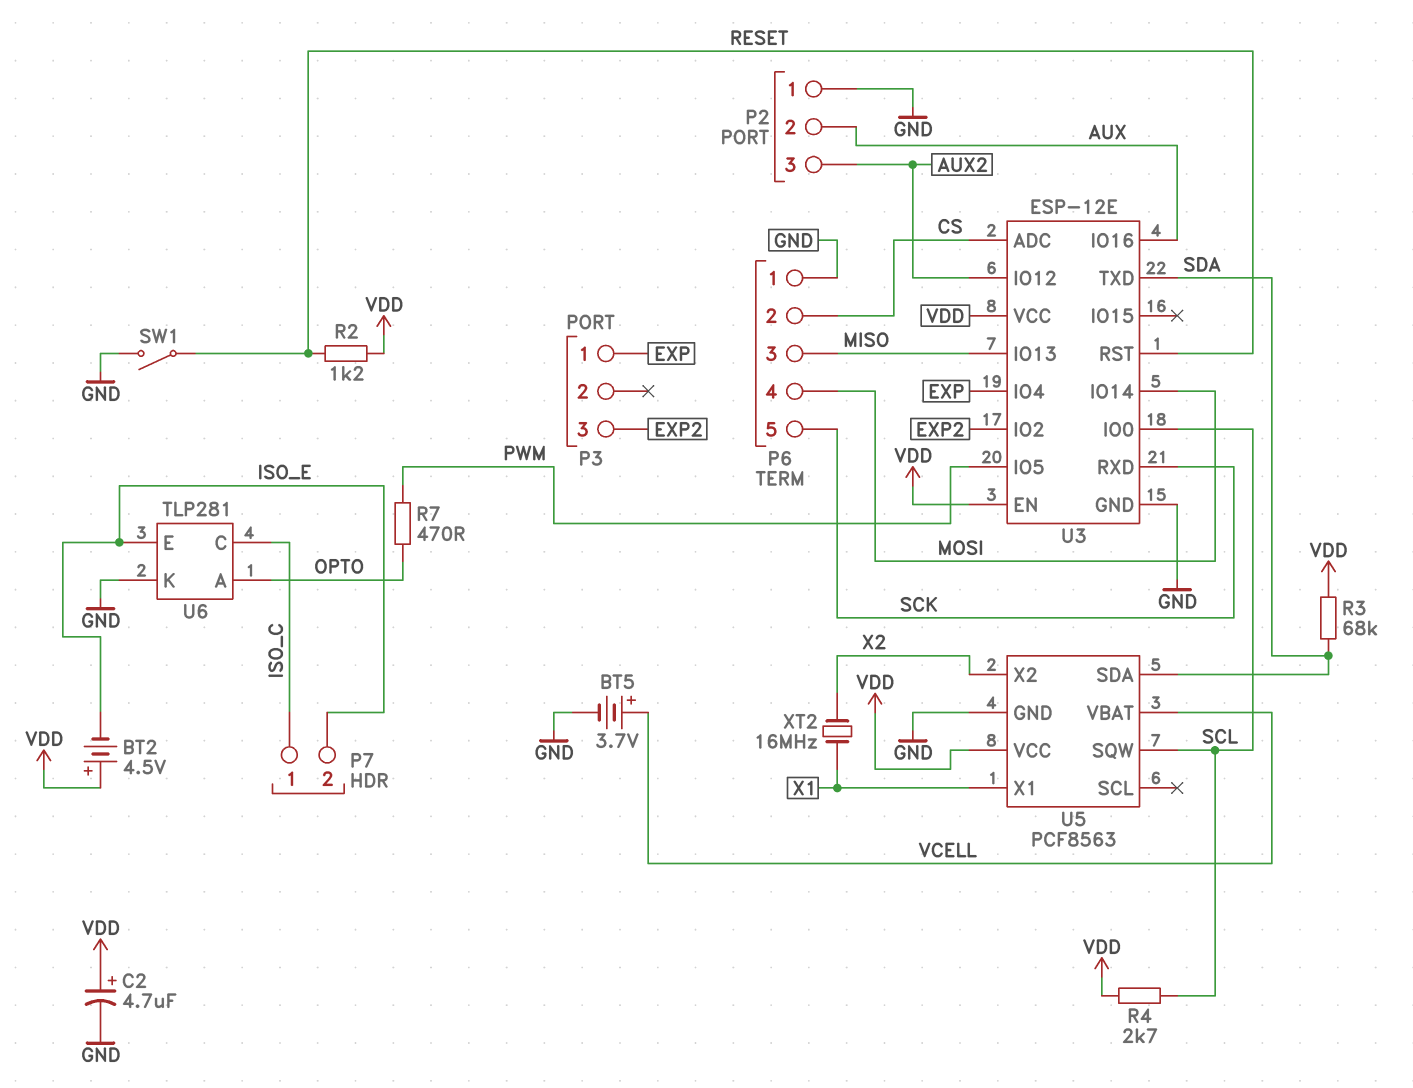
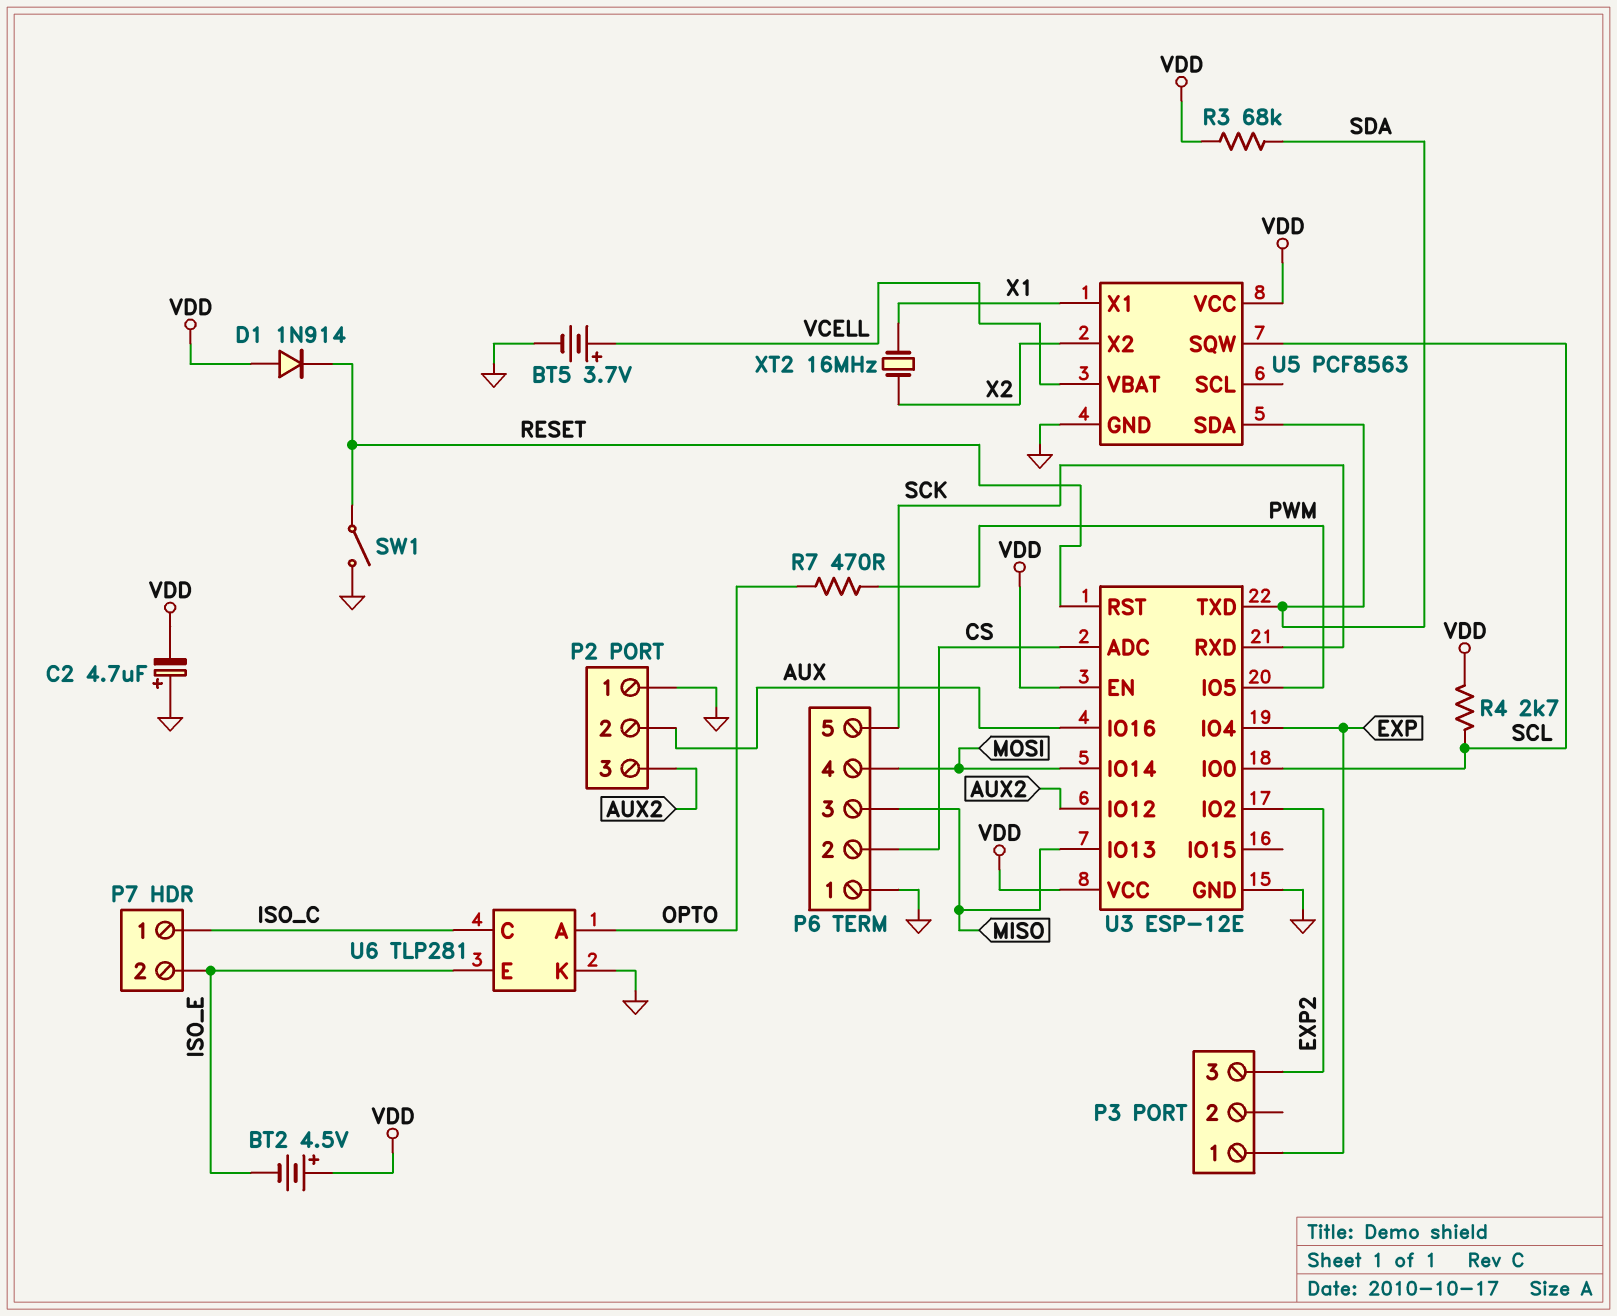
C2: 4.7uF (plus VDD, minus GND) -> 4.7uF (plus GND, minus VDD)
D1: none -> diode 1N914 (A VDD, K RESET)
R2: 1.2k (RESET, VDD) -> none

